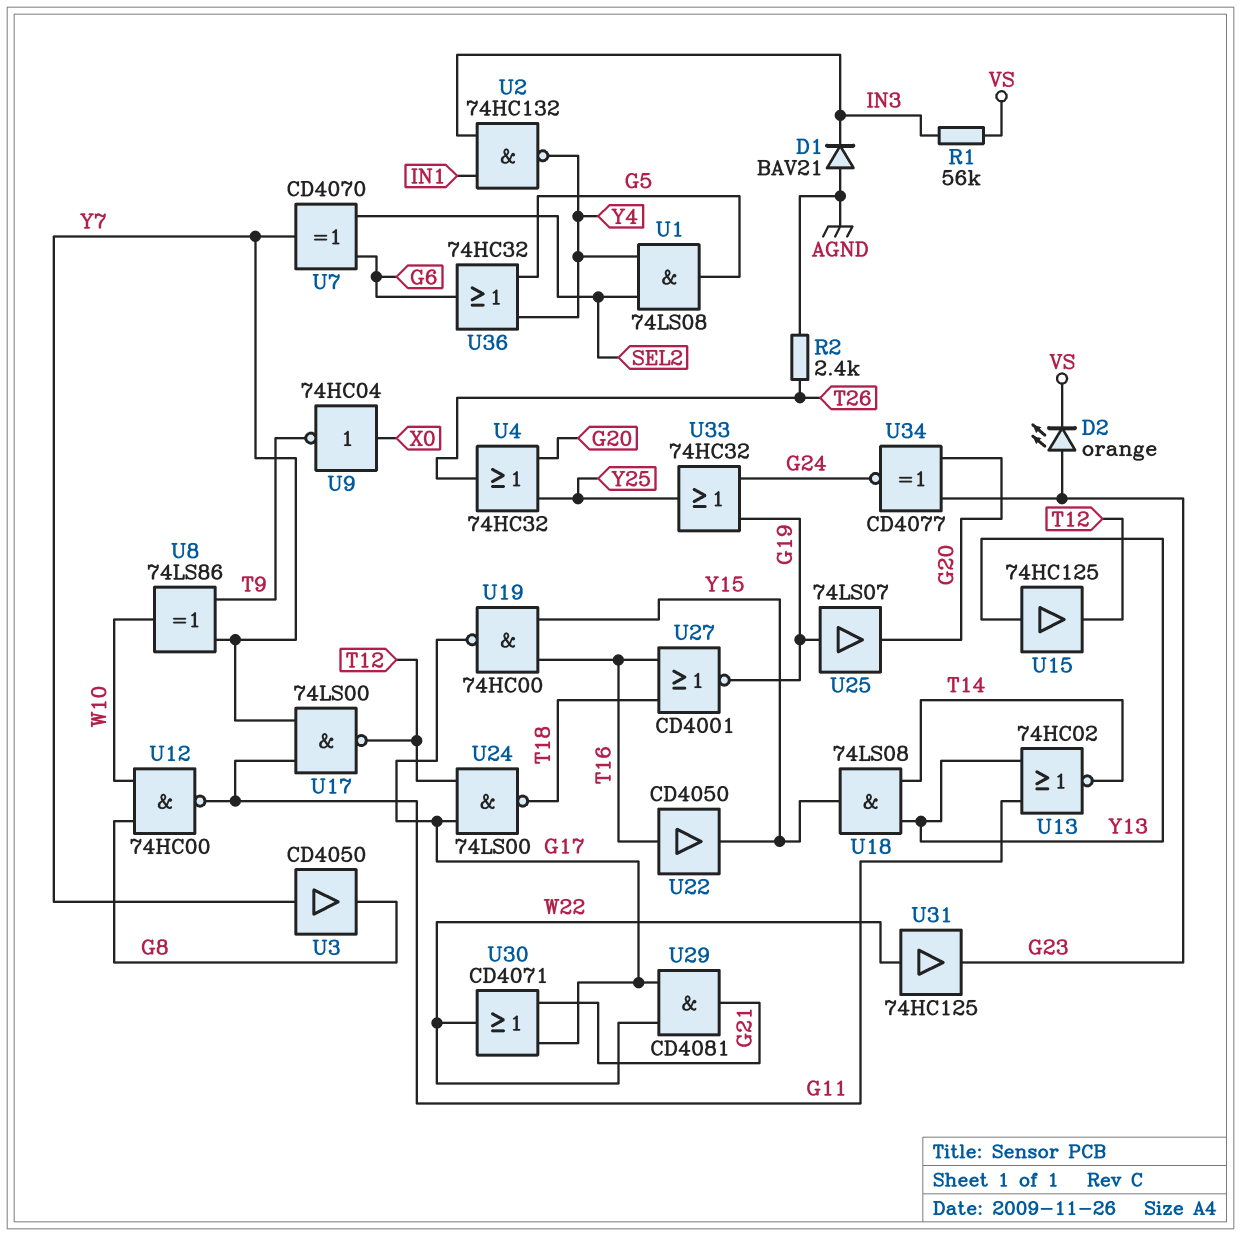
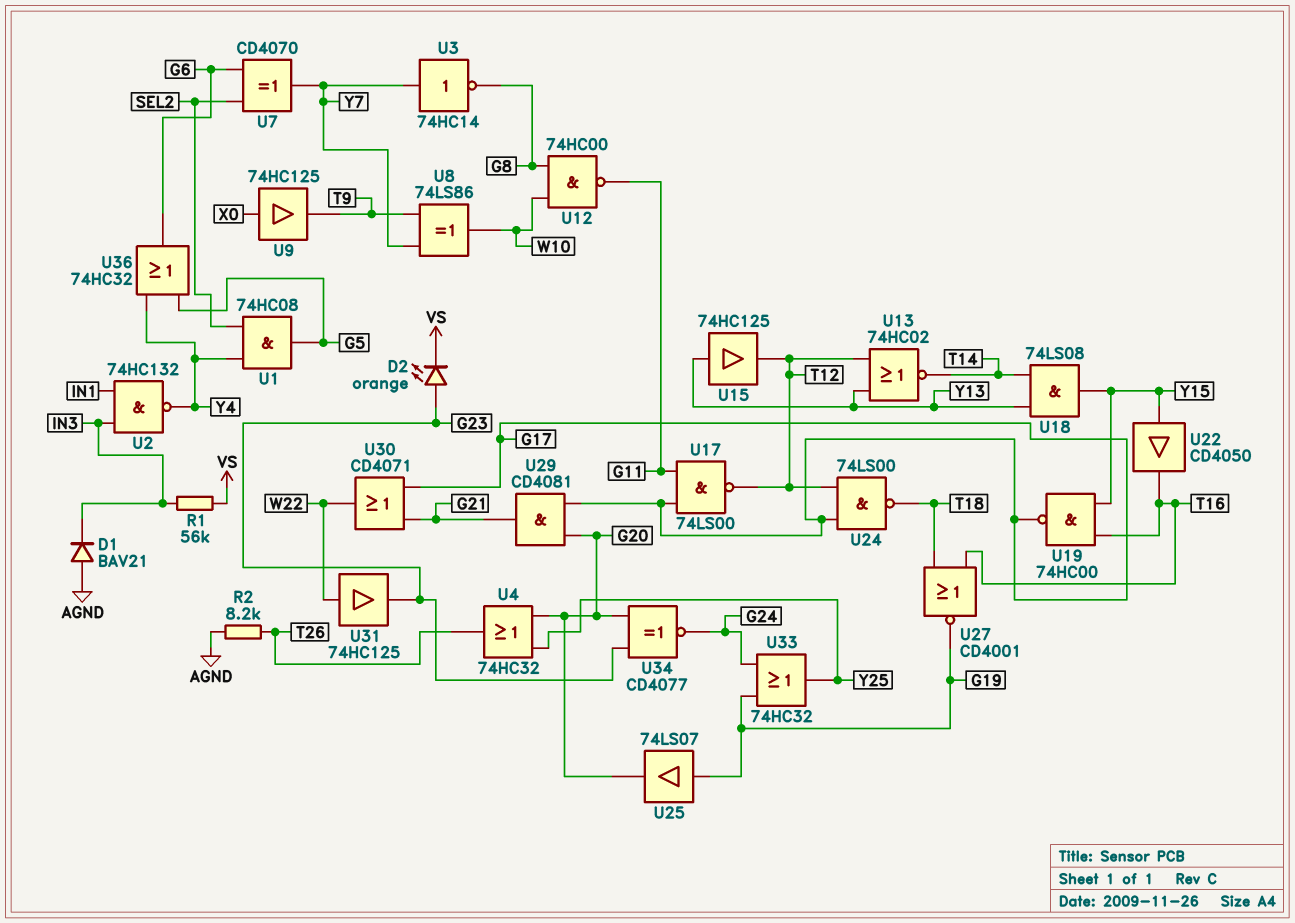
R2: 2.4k (AGND, T26) -> 8.2k (AGND, T26)
U1: AND 74LS08 (in SEL2, in Y4, out G5) -> AND 74HC08 (in SEL2, in Y4, out G5)
U3: buffer CD4050 (in Y7, out G8) -> NOT 74HC14 (in Y7, out G8)
U9: NOT 74HC04 (in X0, out T9) -> buffer 74HC125 (in X0, out T9)
U13: NOR 74HC02 (in G11, in Y13, out T14) -> NOR 74HC02 (in T12, in Y13, out T14)
U17: NAND 74LS00 (in G11, in Y7, out T12) -> NAND 74LS00 (in G11, in G17, out T12)
U22: buffer CD4050 (in T16, out Y15) -> buffer CD4050 (in Y15, out T16)
U29: AND CD4081 (in G17, in W22, out G21) -> AND CD4081 (in G17, in G20, out G21)

